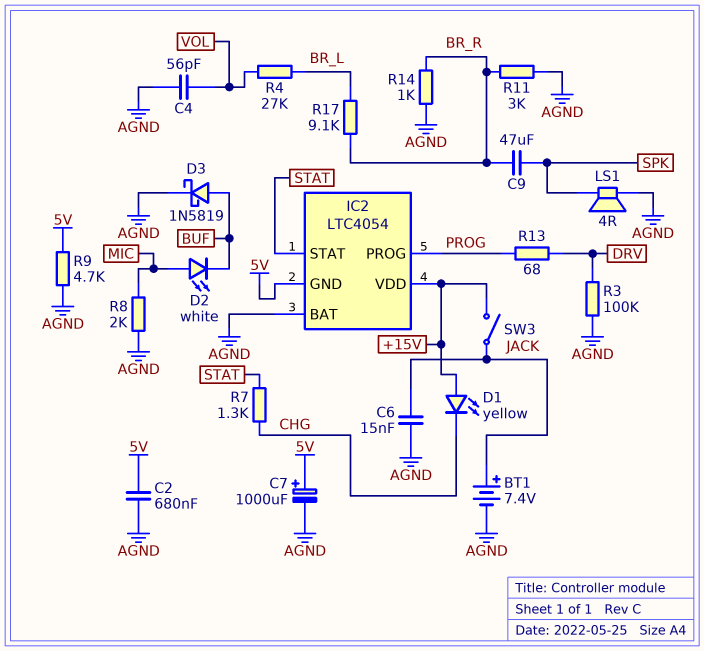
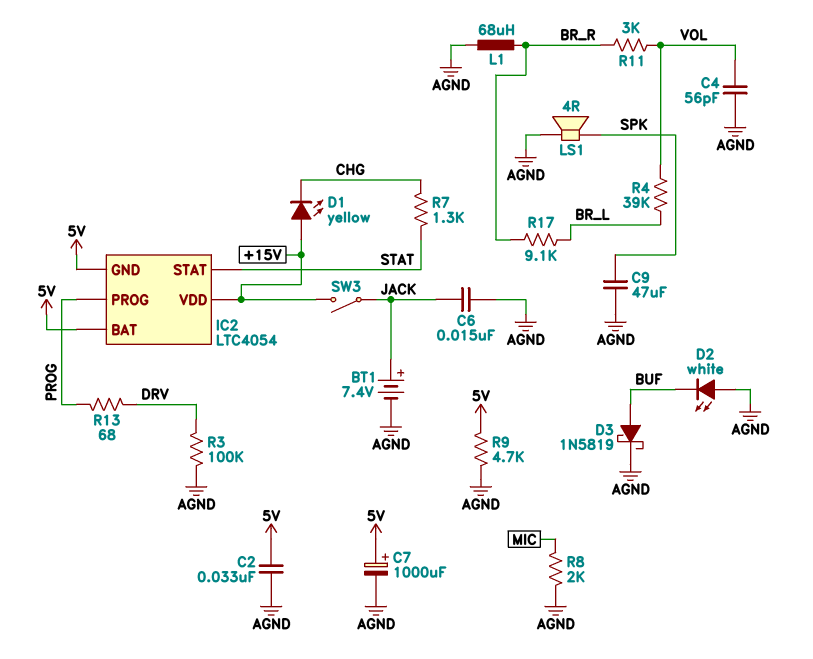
C2: 680nF (5V, AGND) -> 33nF (5V, AGND)
C9: 47uF (BR_R, SPK) -> 47uF (AGND, SPK)
D2: LED white (A MIC, K BUF) -> LED white (A AGND, K BUF)
IC2 pin BAT: AGND -> 5V
L1: none -> 68uH (AGND, BR_R)
R4: 27k (BR_L, VOL) -> 39k (BR_L, VOL)
R11: 3k (AGND, BR_R) -> 3k (BR_R, VOL)
R14: 1k (AGND, BR_R) -> none

